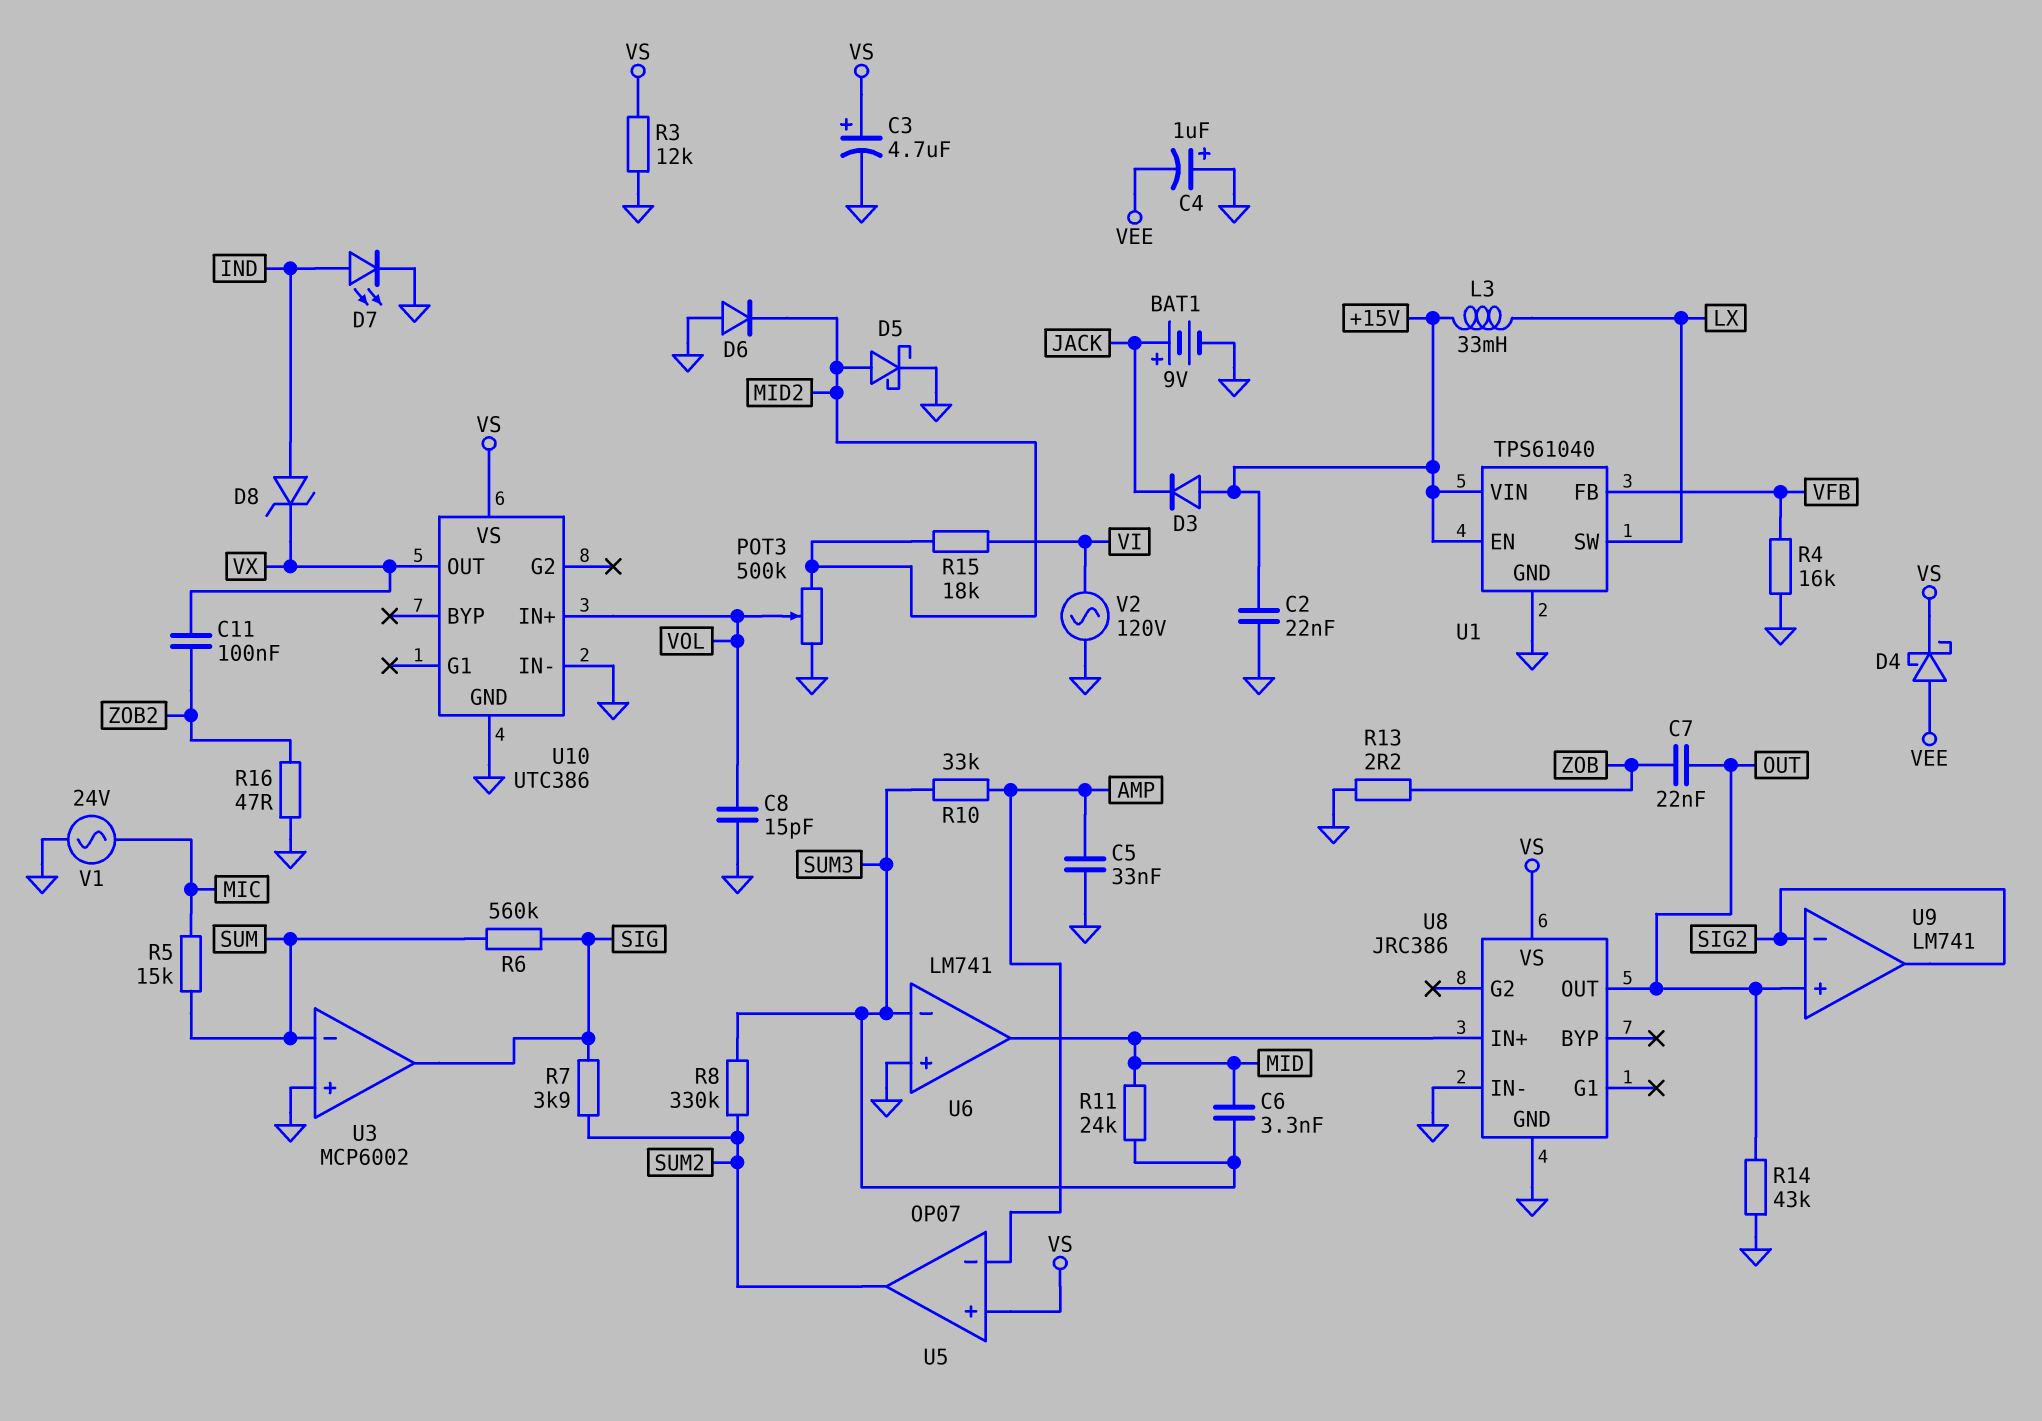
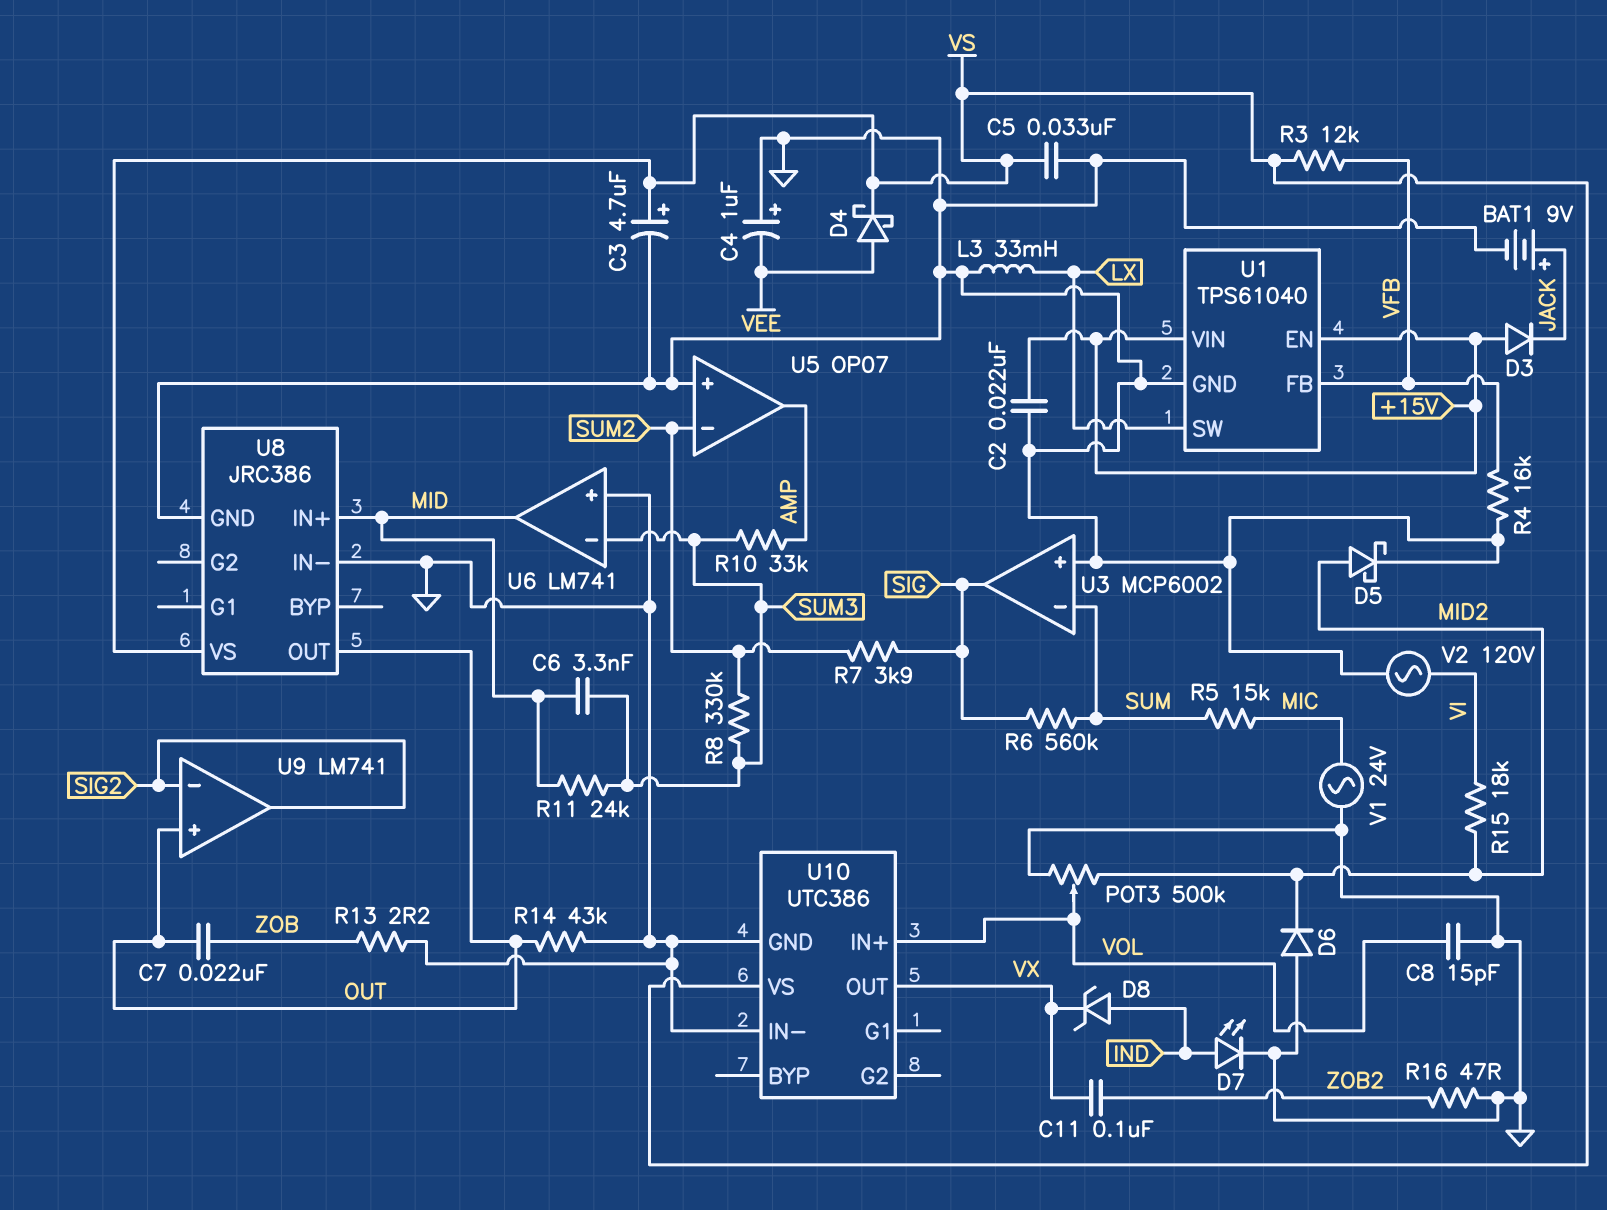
C5: 33nF (AMP, GND) -> 33nF (GND, VS)
L3: 33mH (+15V, LX) -> 33mH (GND, LX)
R3: 12k (GND, VS) -> 12k (VFB, VS)
U5 pin in+: VS -> GND
U5 pin in-: AMP -> SUM2
U5 pin out: SUM2 -> AMP

